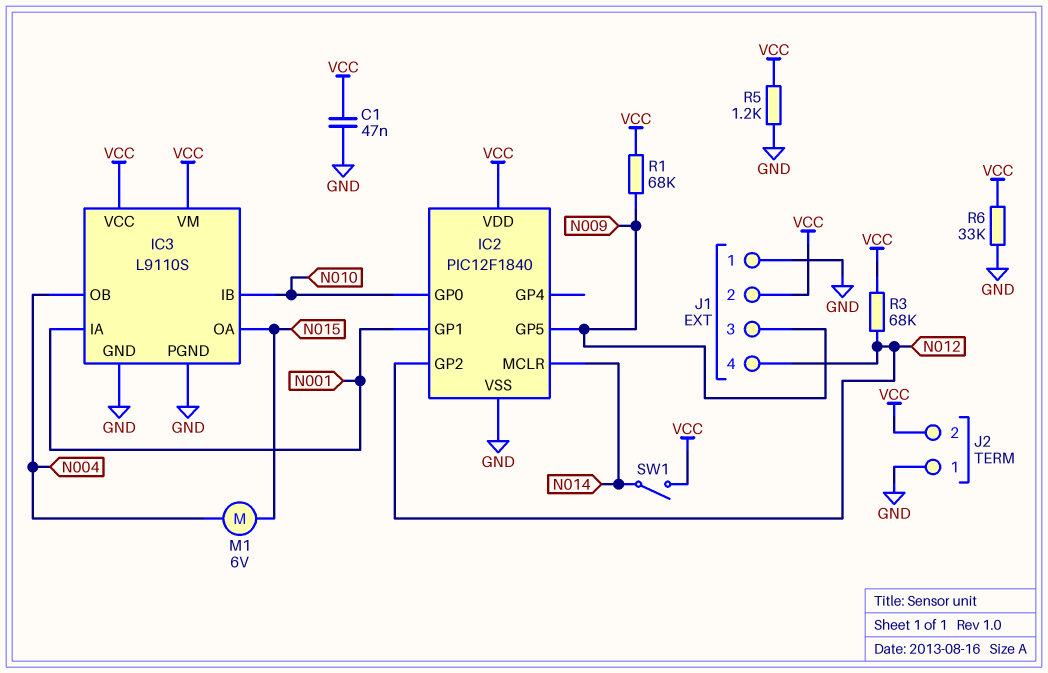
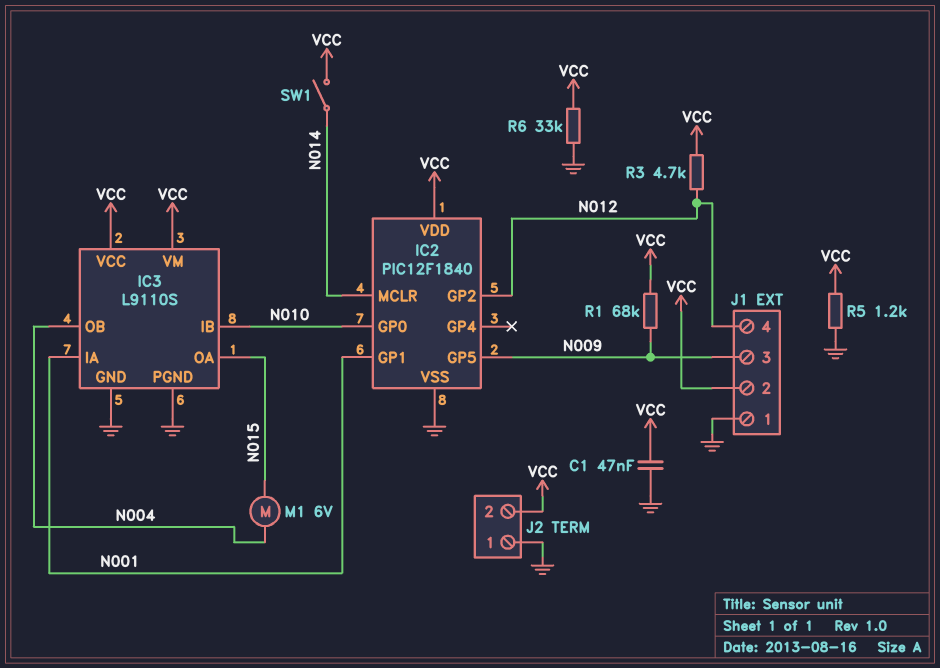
R3: 68k (N012, VCC) -> 4.7k (N012, VCC)

